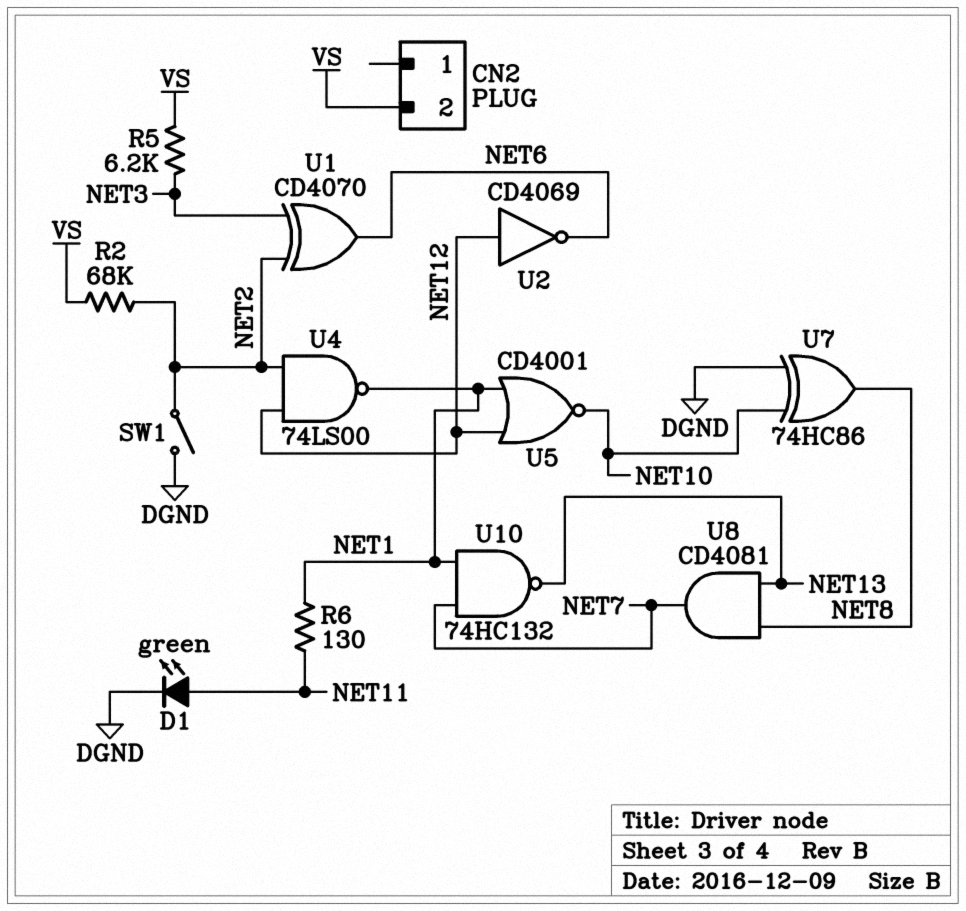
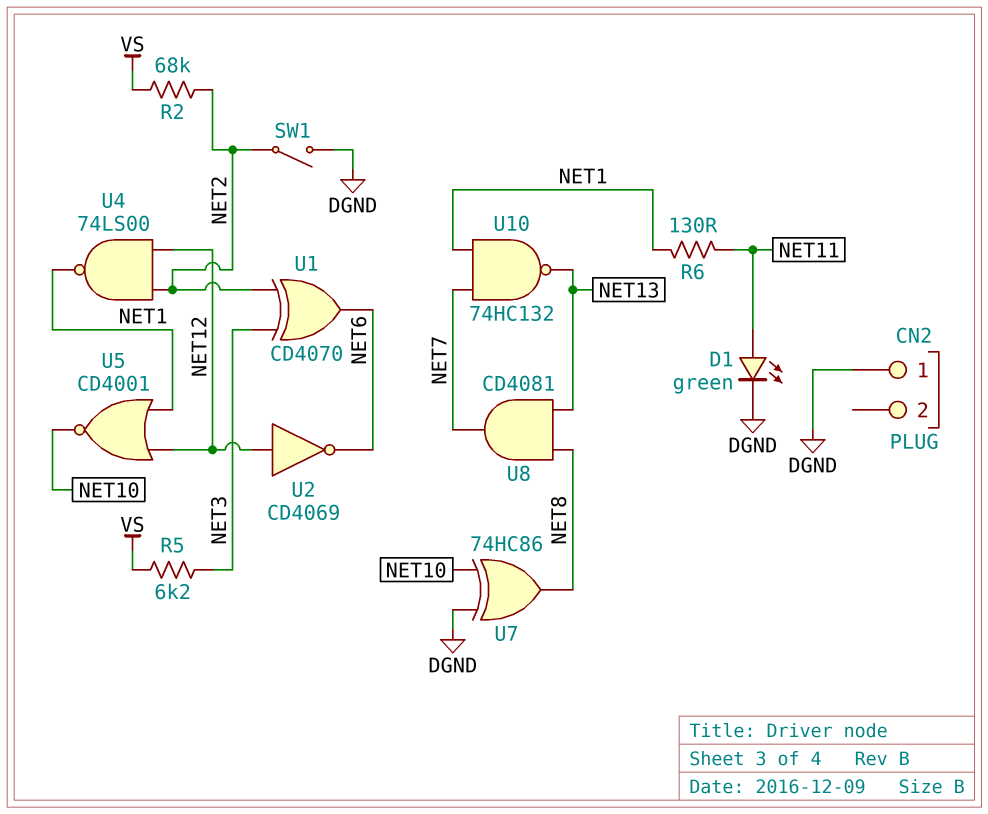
CN2 pin 1: none -> DGND
CN2 pin 2: VS -> none

